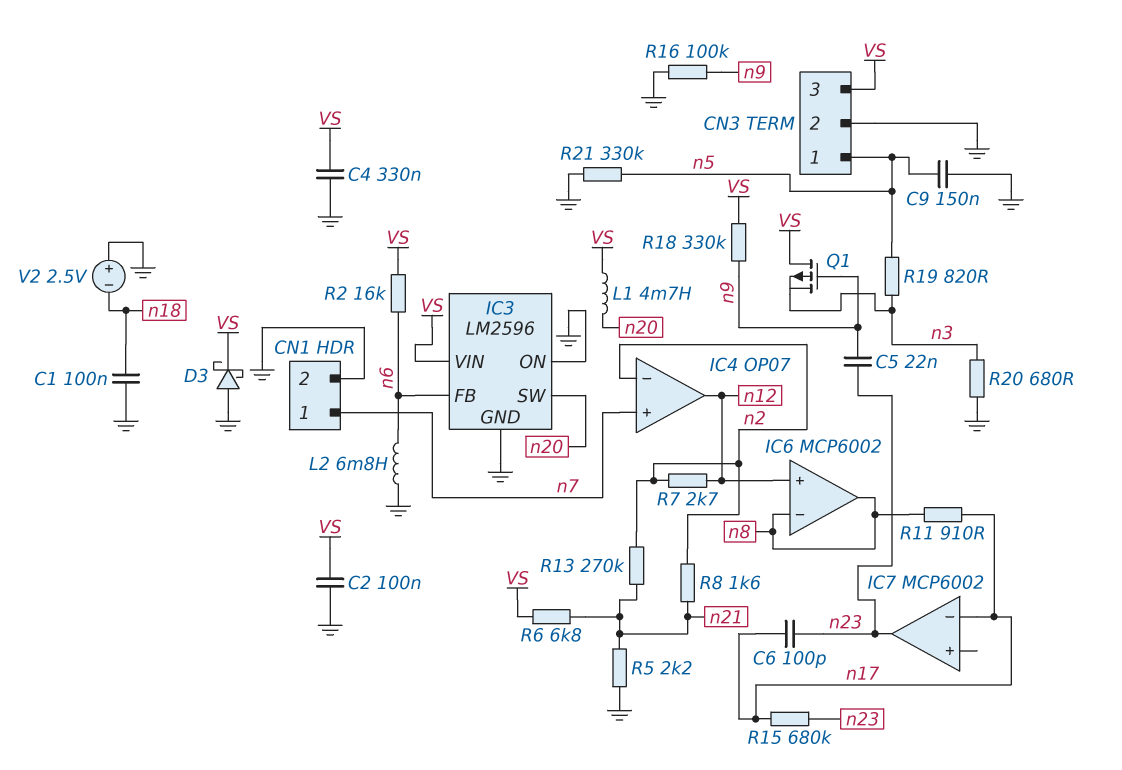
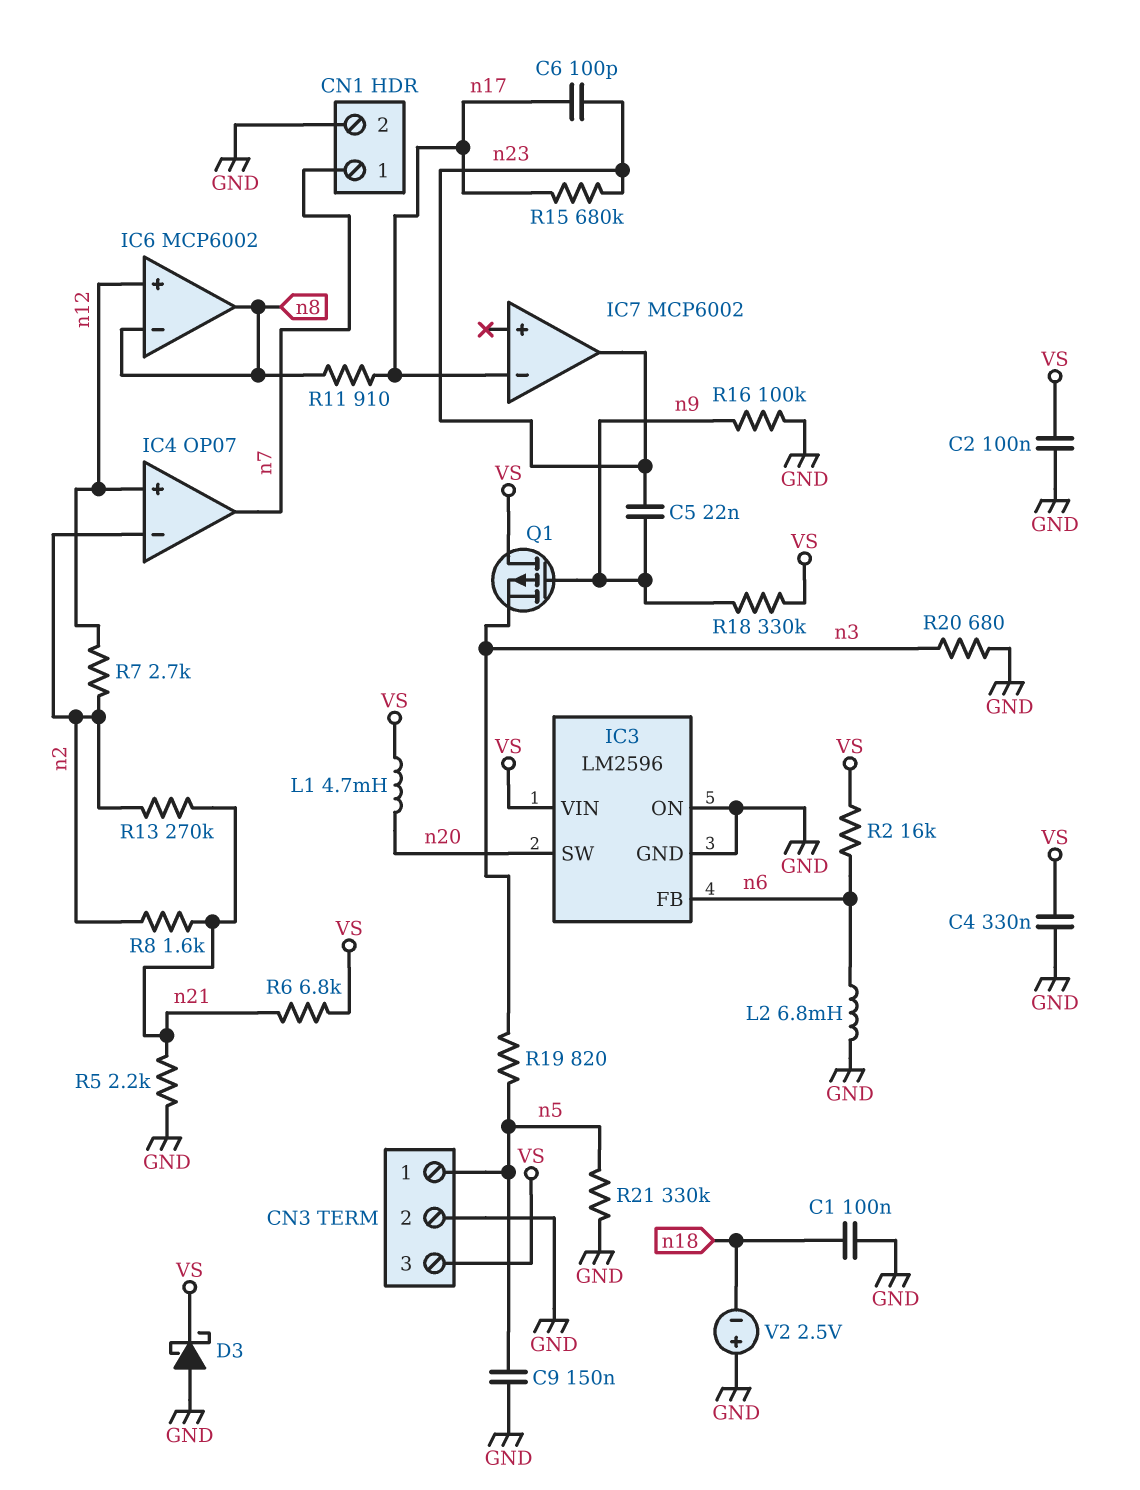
IC4 pin in+: n7 -> n12
IC4 pin out: n12 -> n7

